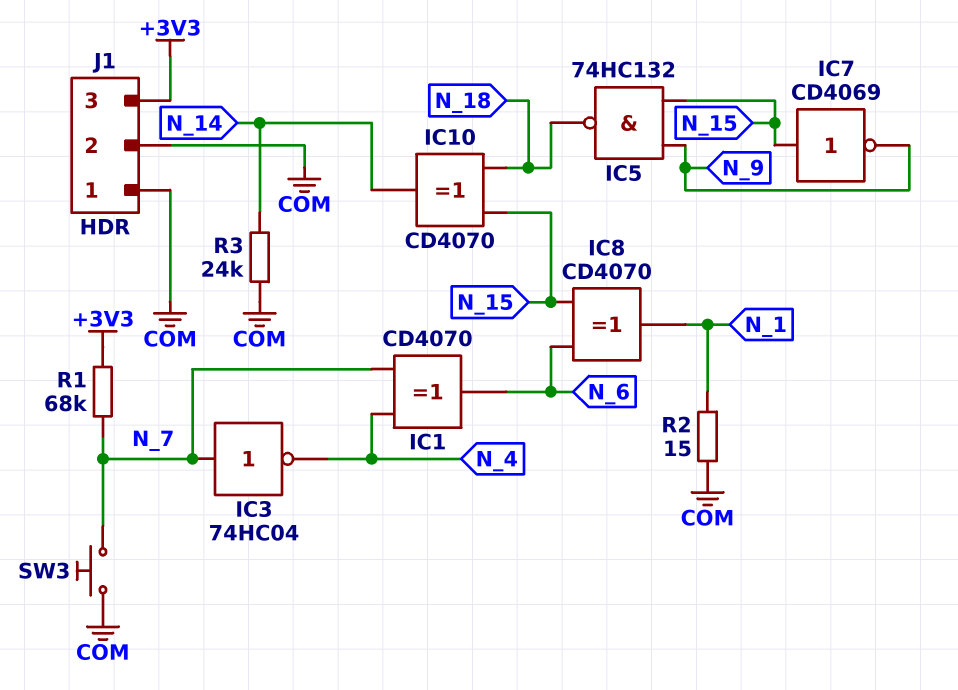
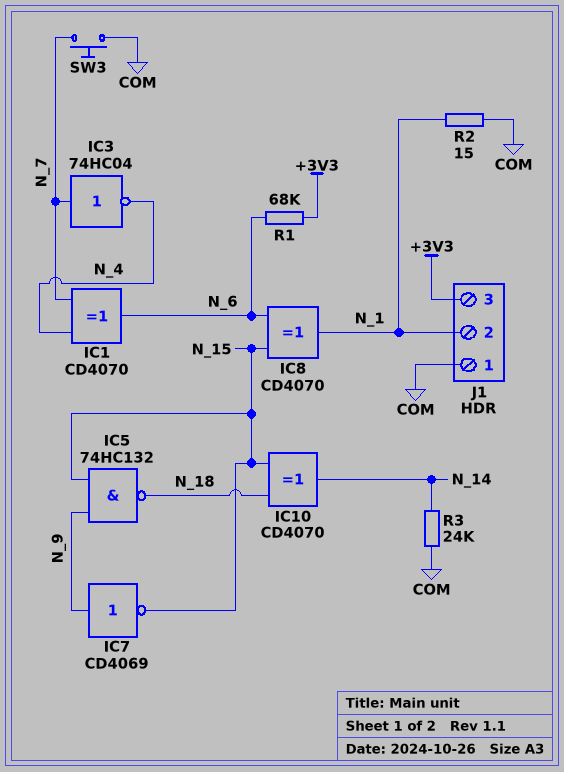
IC7: NOT CD4069 (in N_15, out N_9) -> NOT CD4069 (in N_9, out N_15)
J1 pin 2: COM -> N_1
R1: 68k (+3V3, N_7) -> 68k (+3V3, N_6)

